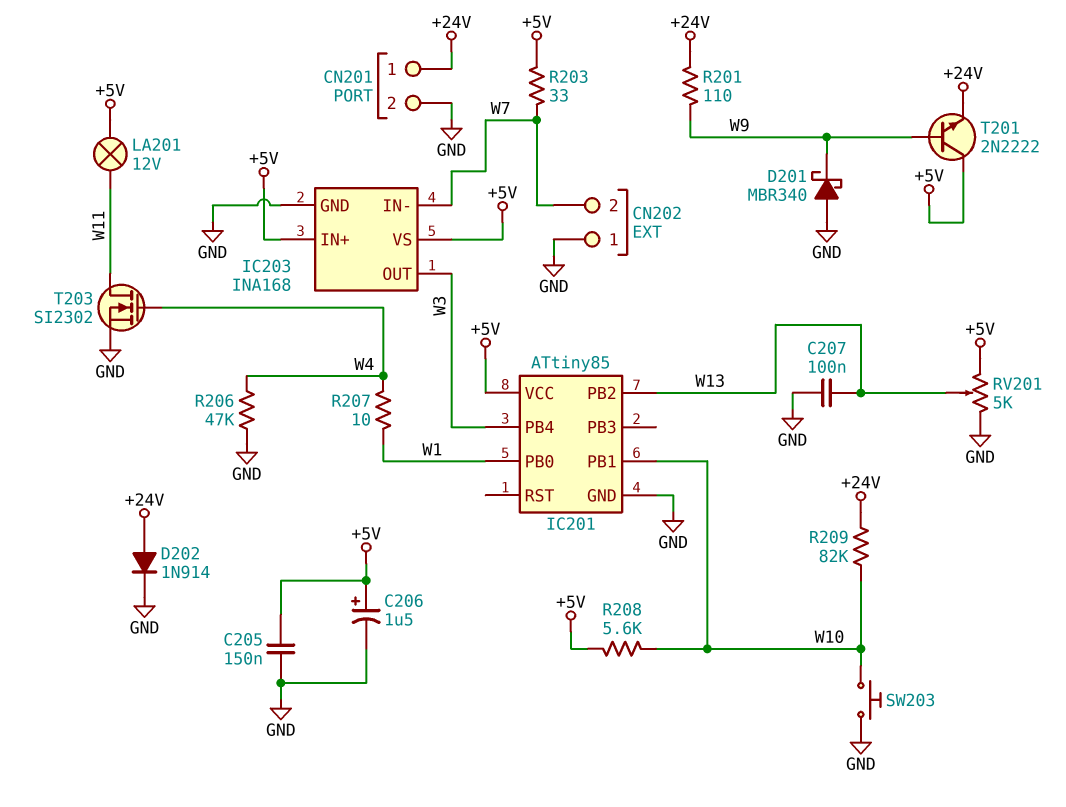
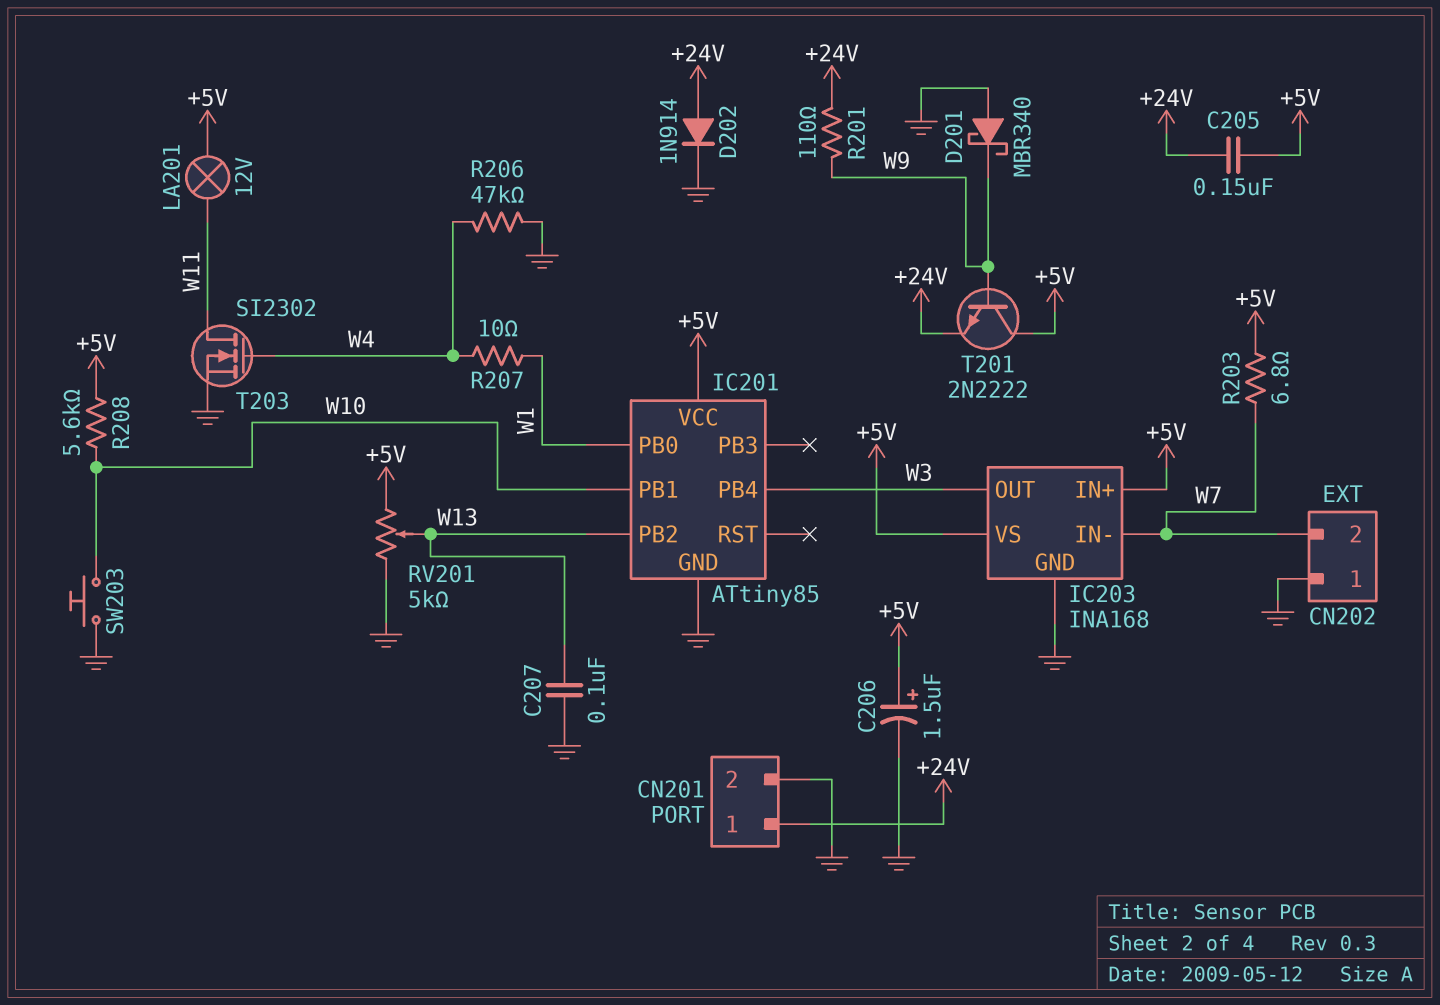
C205: 150nF (+5V, GND) -> 150nF (+5V, +24V)
R203: 33 (+5V, W7) -> 6.8 (+5V, W7)
R209: 82k (+24V, W10) -> none

